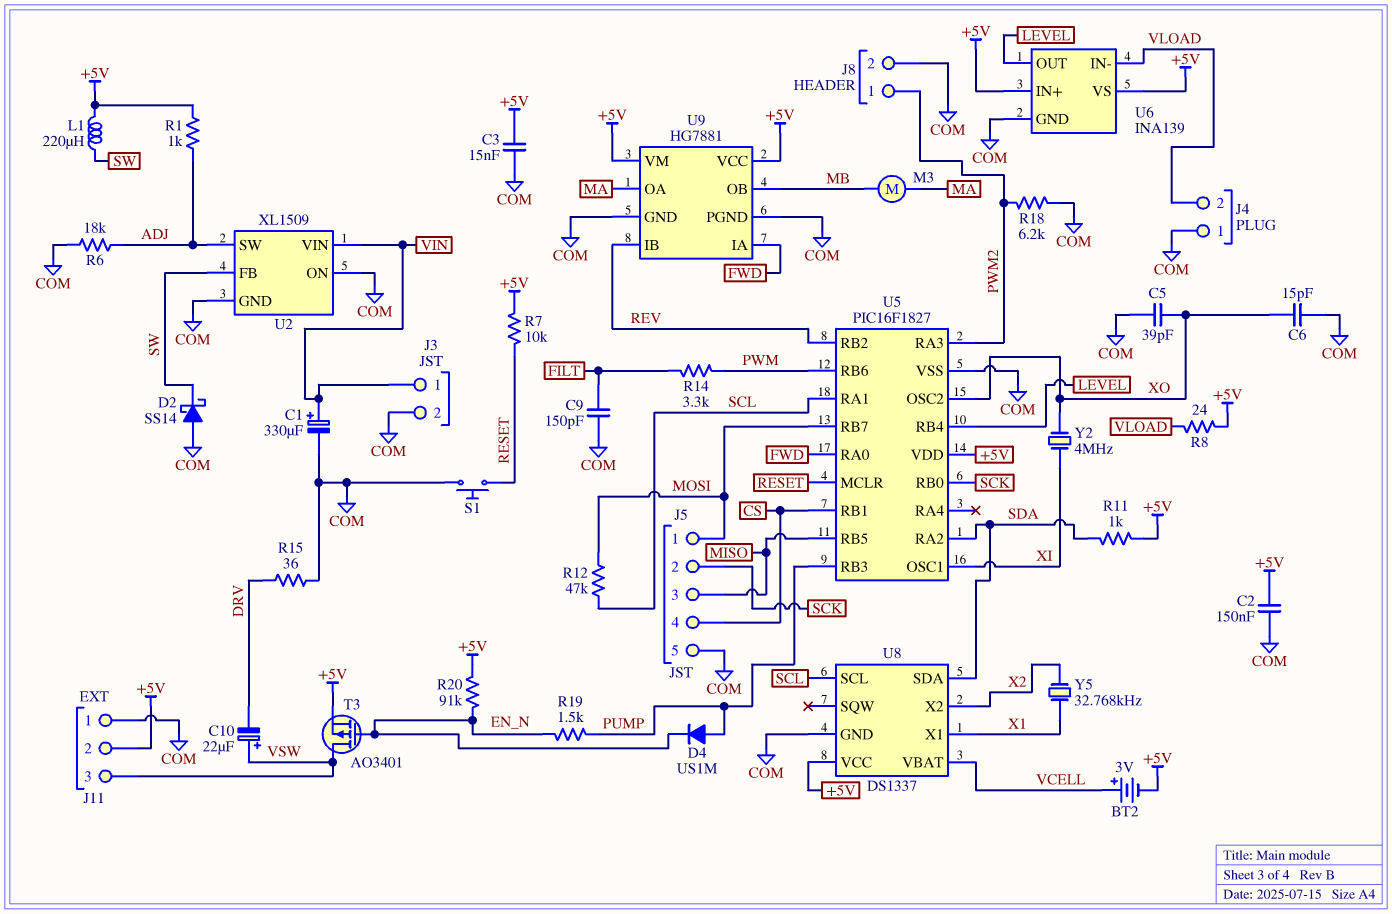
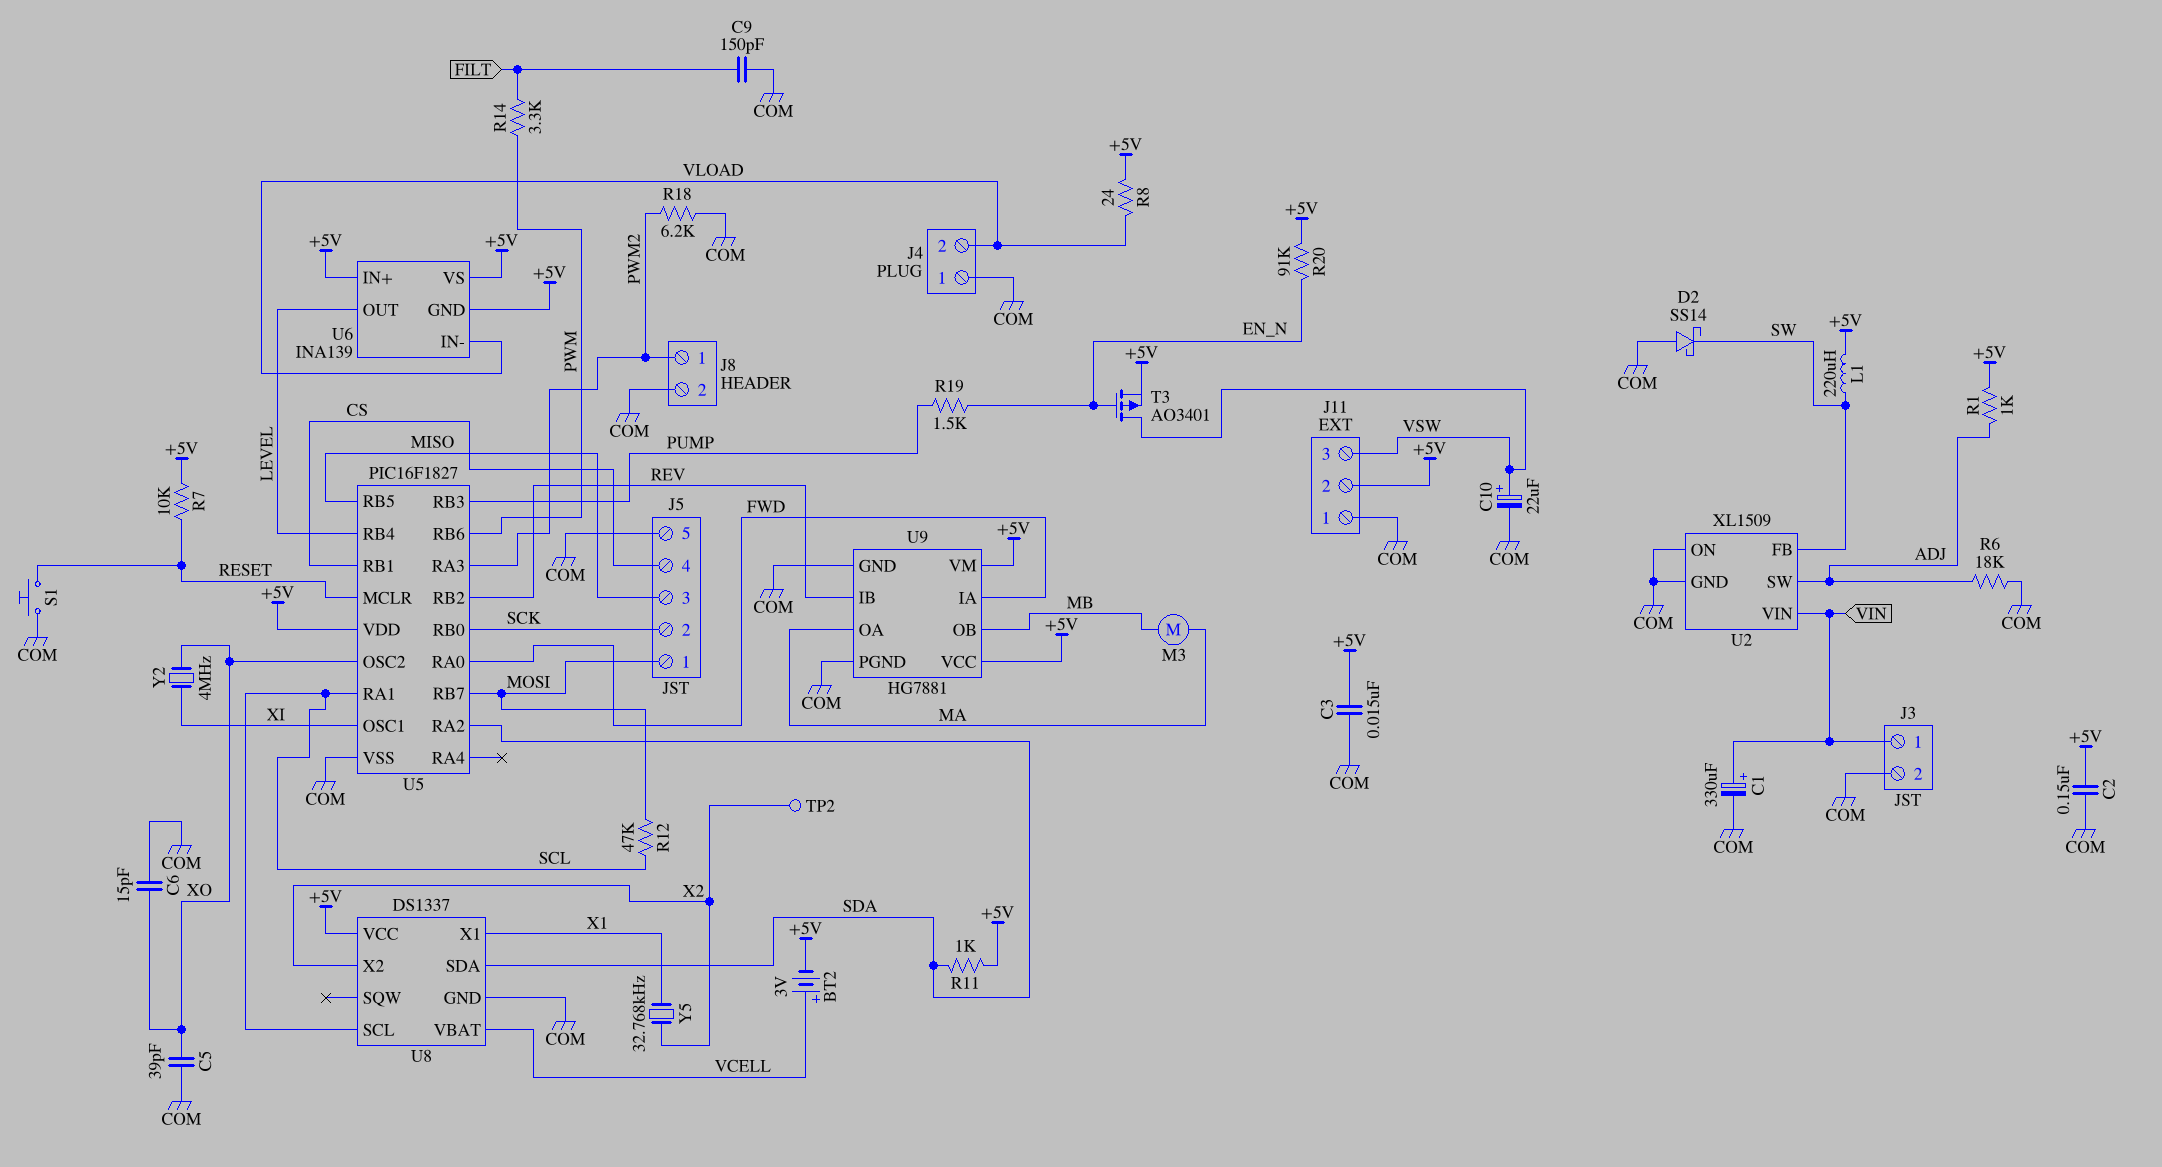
C10: 22uF (plus VSW, minus DRV) -> 22uF (plus VSW, minus COM)
D4: diode US1M (A PUMP, K EN_N) -> none
R15: 36 (COM, DRV) -> none
TP2: none -> test point (X2)
U6 pin GND: COM -> +5V

